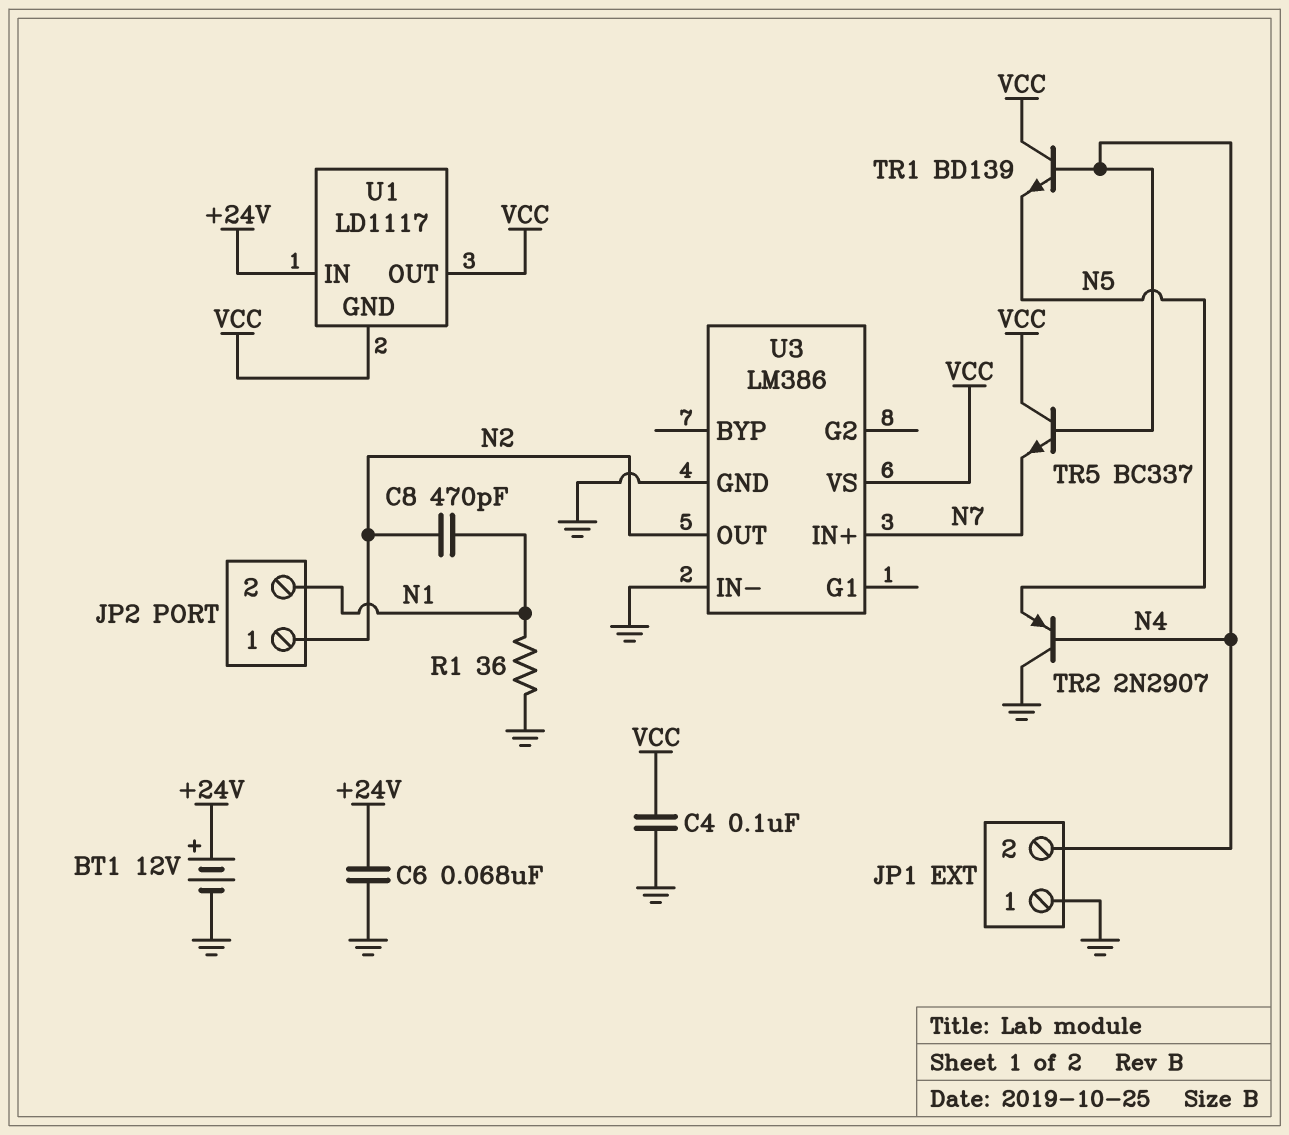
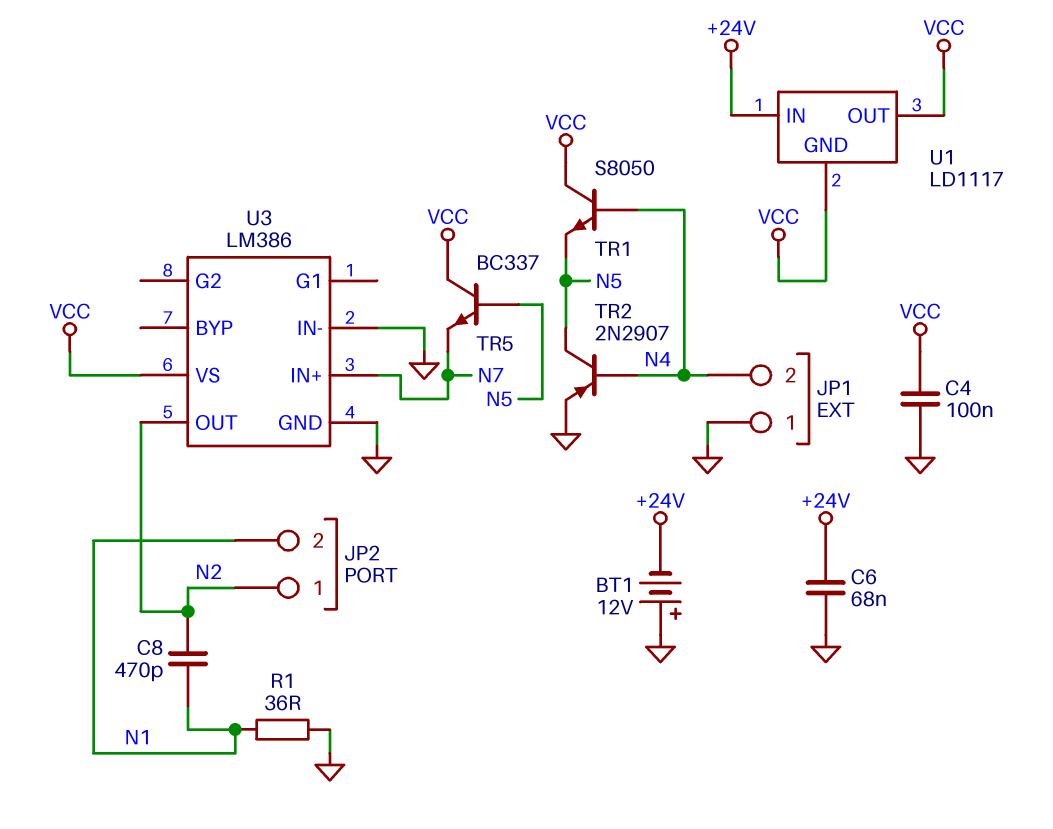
BT1: 12V (plus +24V, minus GND) -> 12V (plus GND, minus +24V)
TR1: NPN BD139 (B N4, C VCC, E N5) -> NPN S8050 (B N4, C VCC, E N5)
TR2: PNP 2N2907 (B N4, C GND, E N5) -> PNP 2N2907 (B N4, C N5, E GND)
TR5: NPN BC337 (B N4, C VCC, E N7) -> NPN BC337 (B N5, C VCC, E N7)

